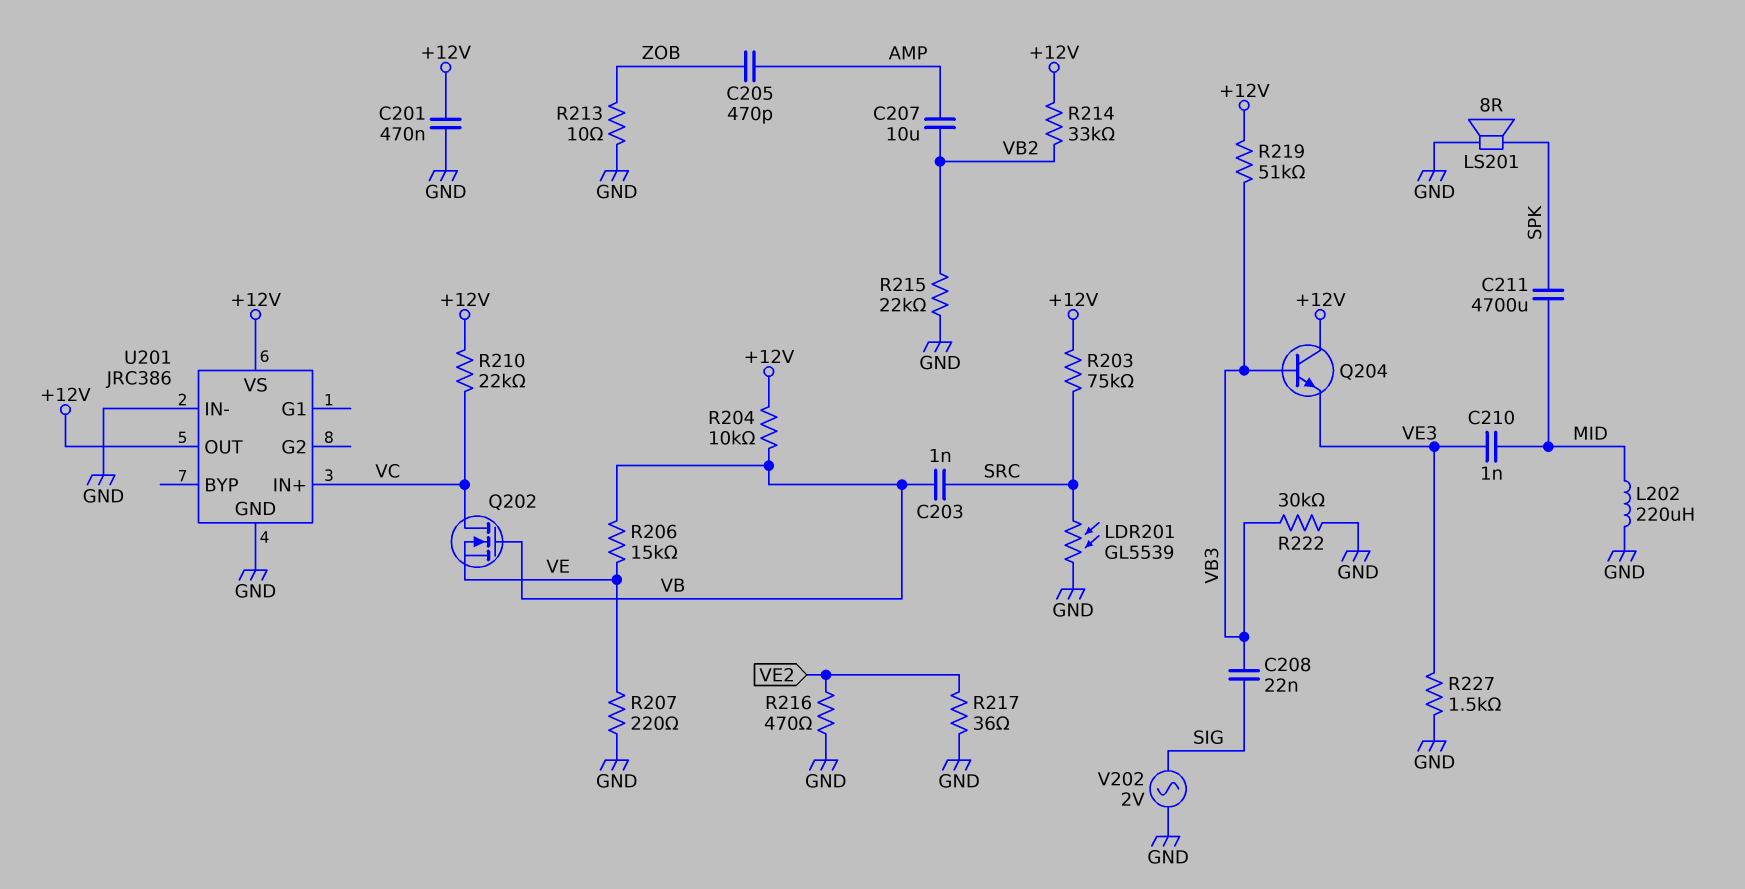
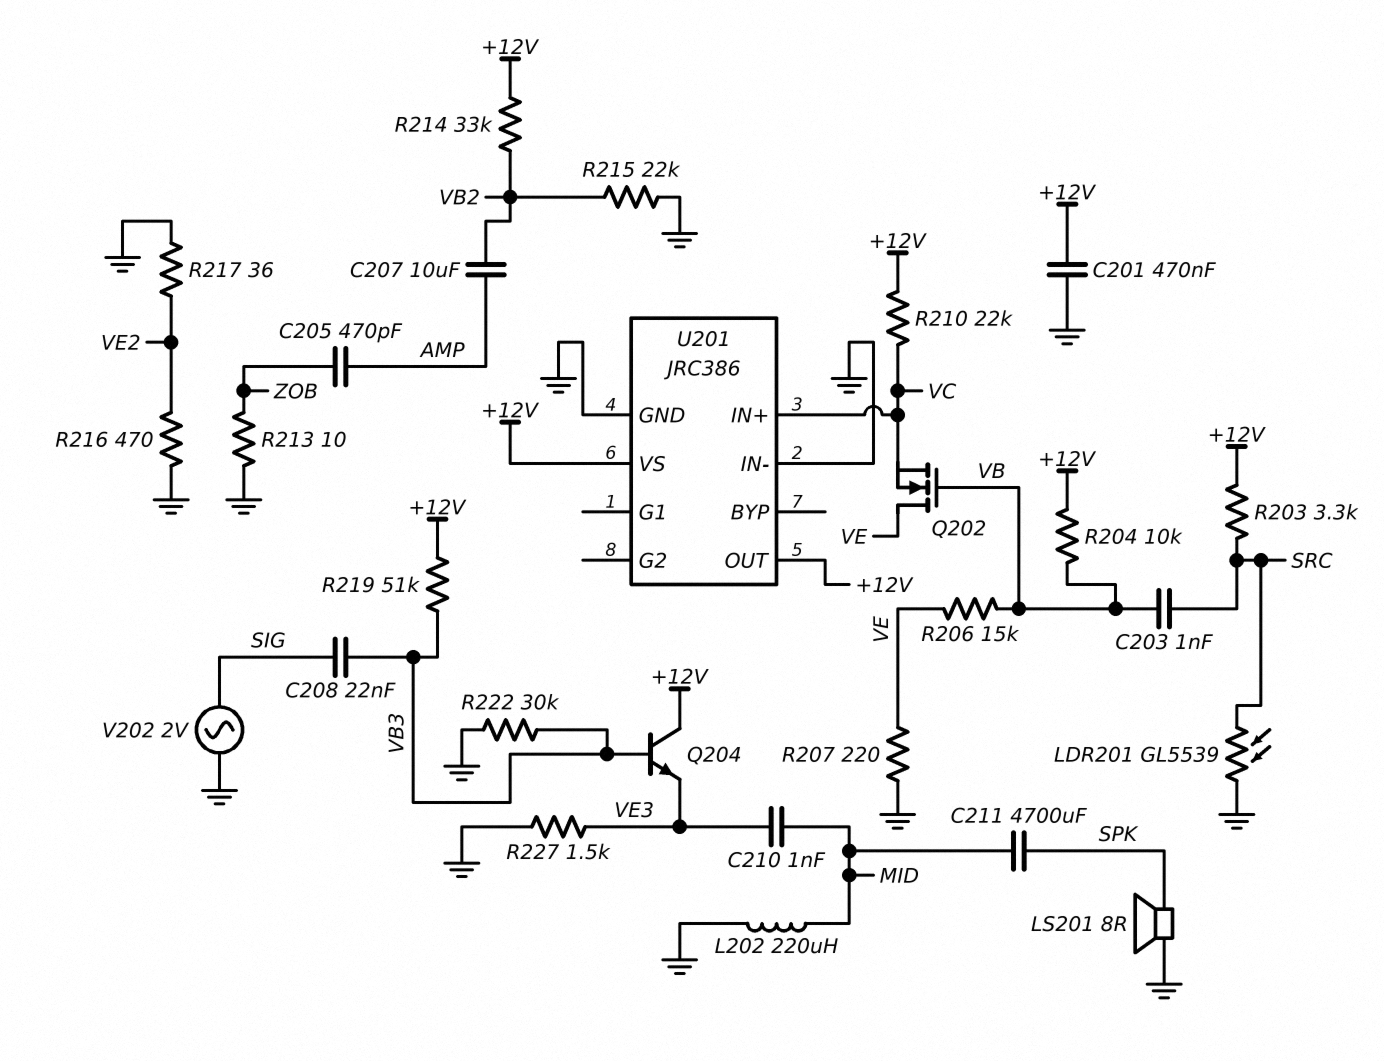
Q202: NMOS (G VB, D VC, S VE) -> NMOS (G VB, D VE, S VC)
R203: 75k (+12V, SRC) -> 3.3k (+12V, SRC)

